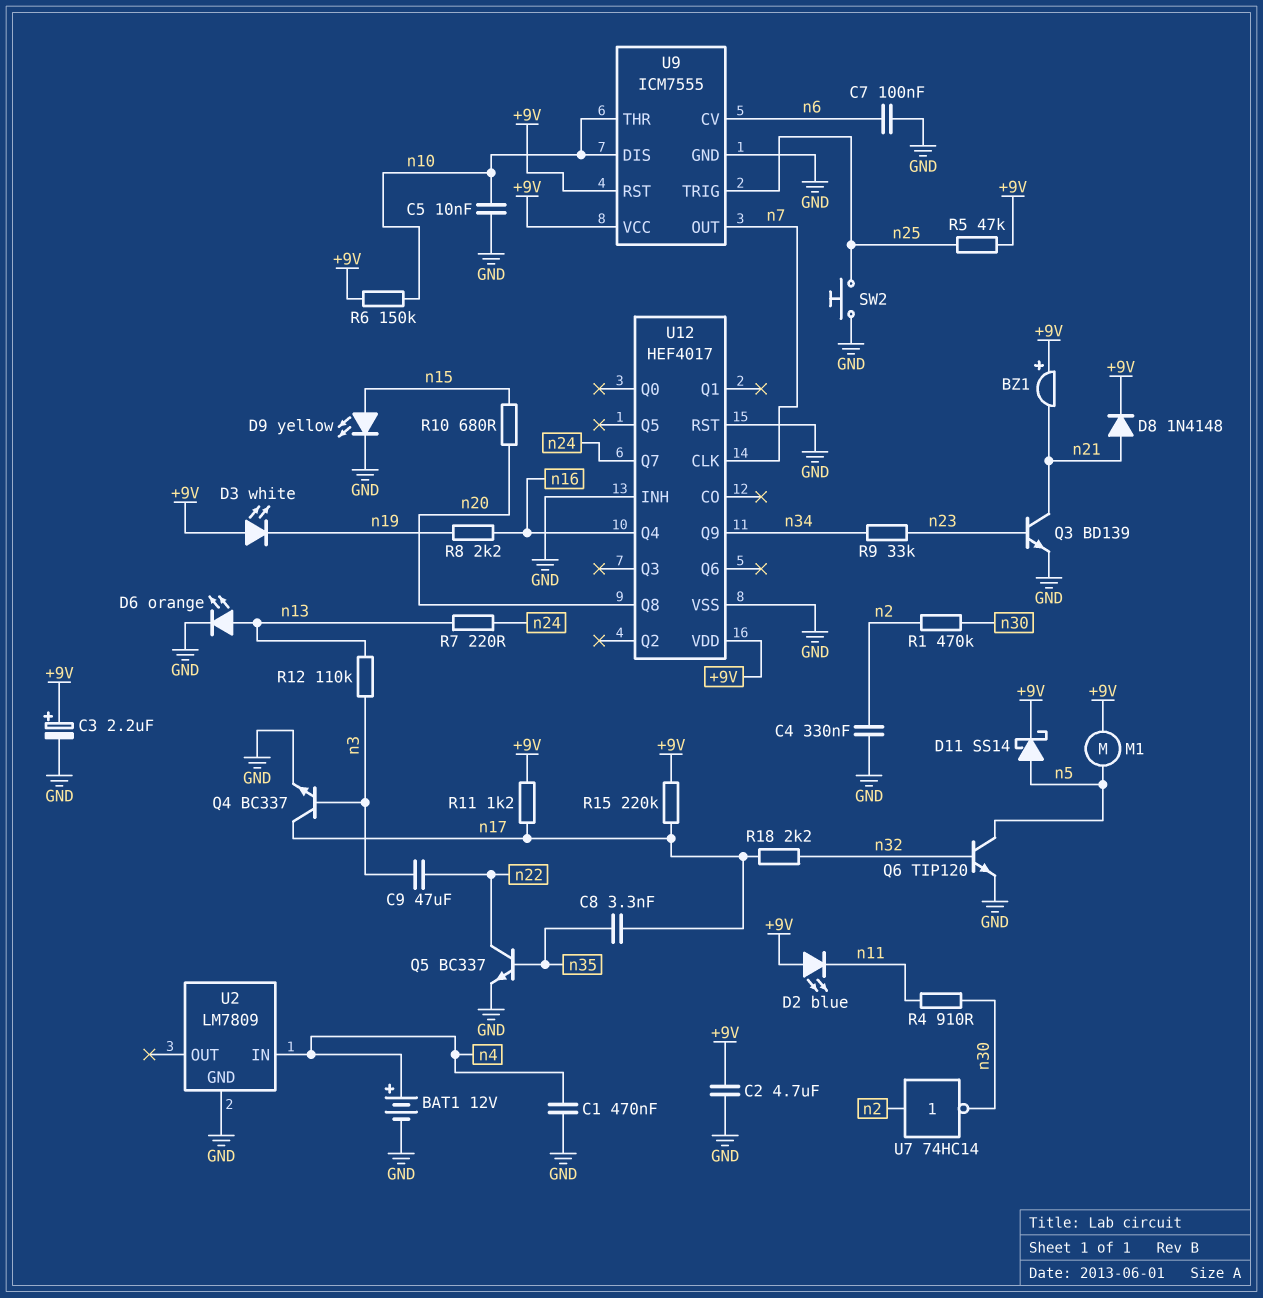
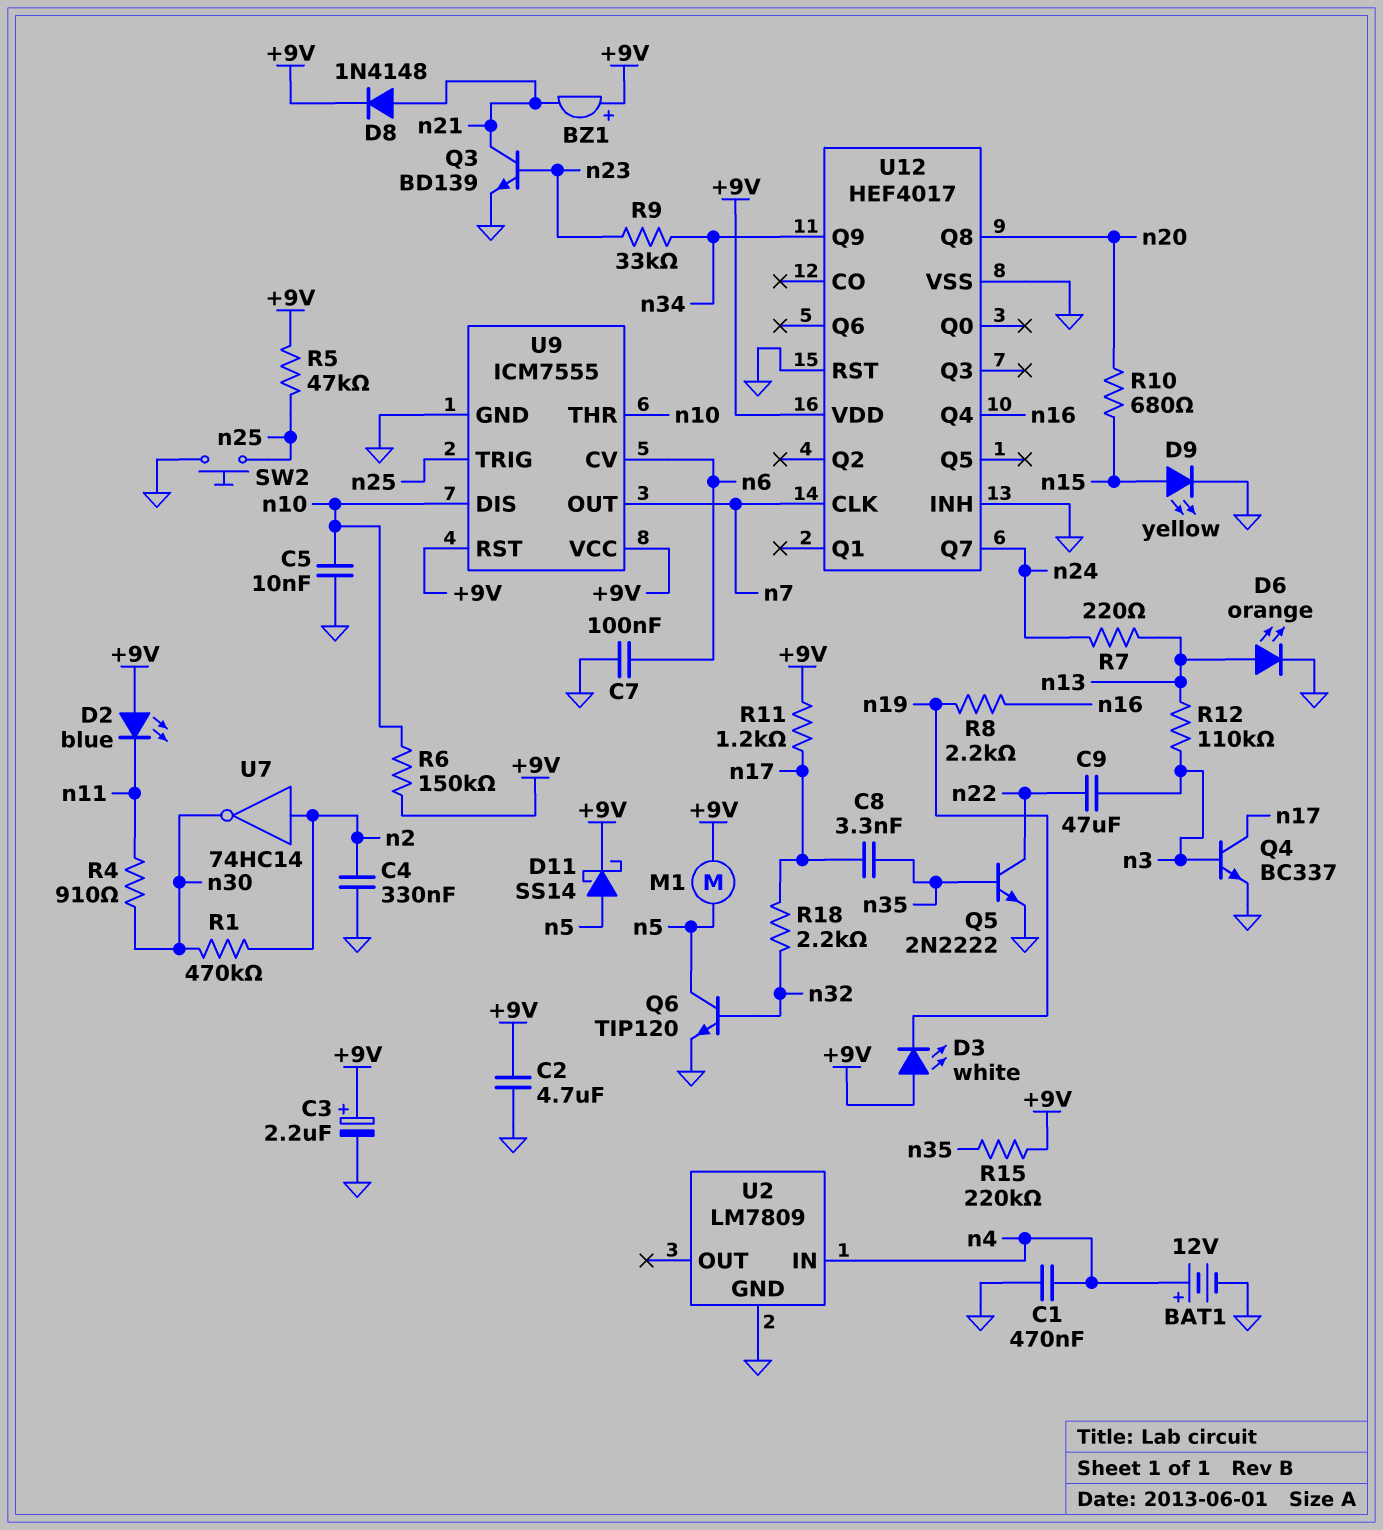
Q5: NPN BC337 (B n35, C n22, E GND) -> NPN 2N2222 (B n35, C n22, E GND)
R15: 220k (+9V, n17) -> 220k (+9V, n35)

